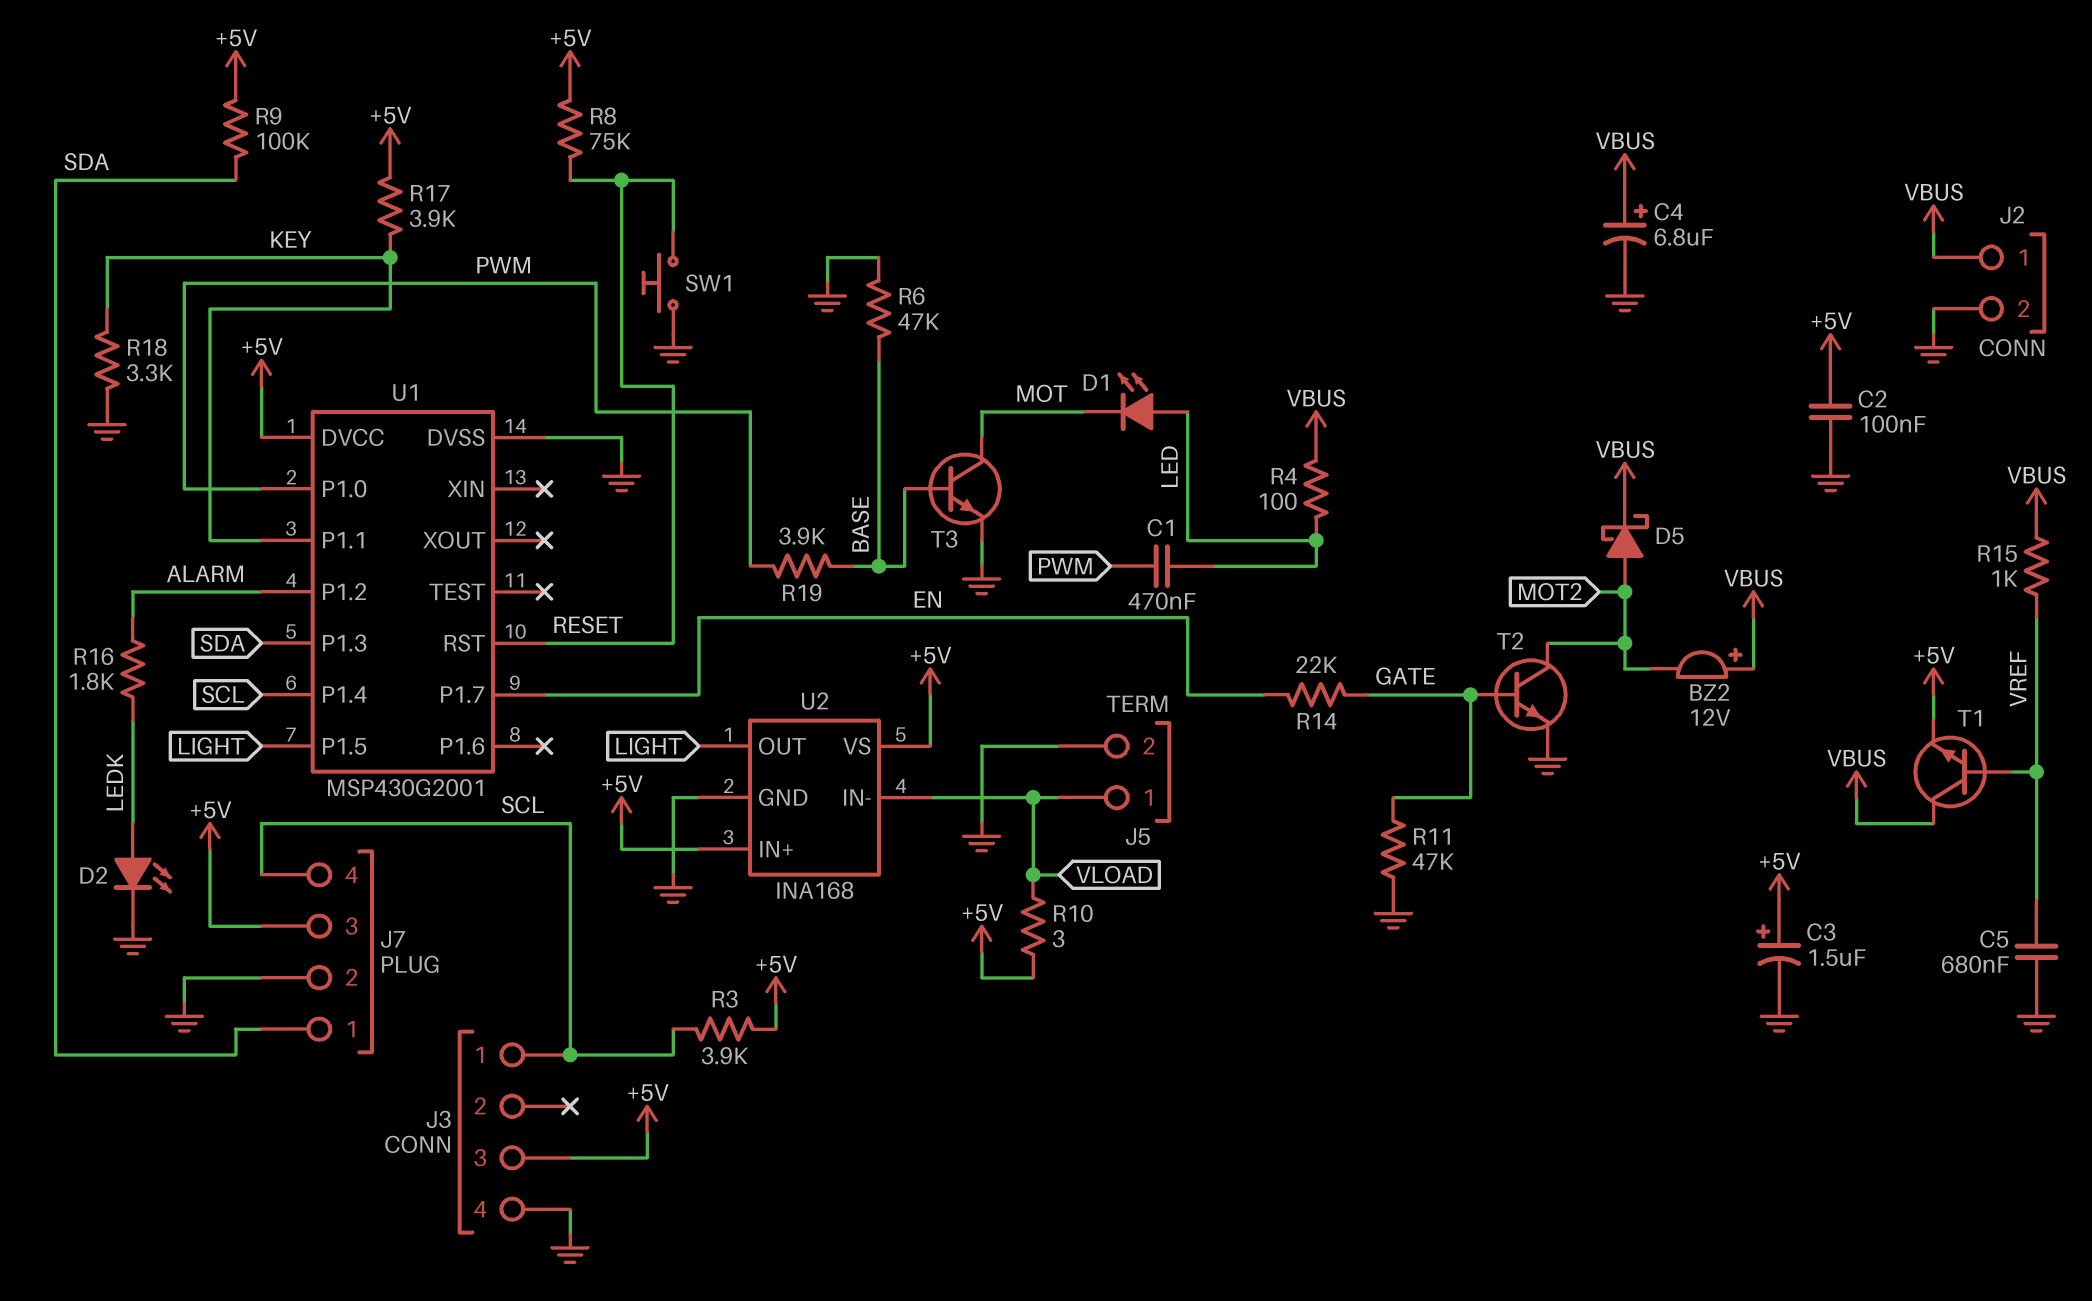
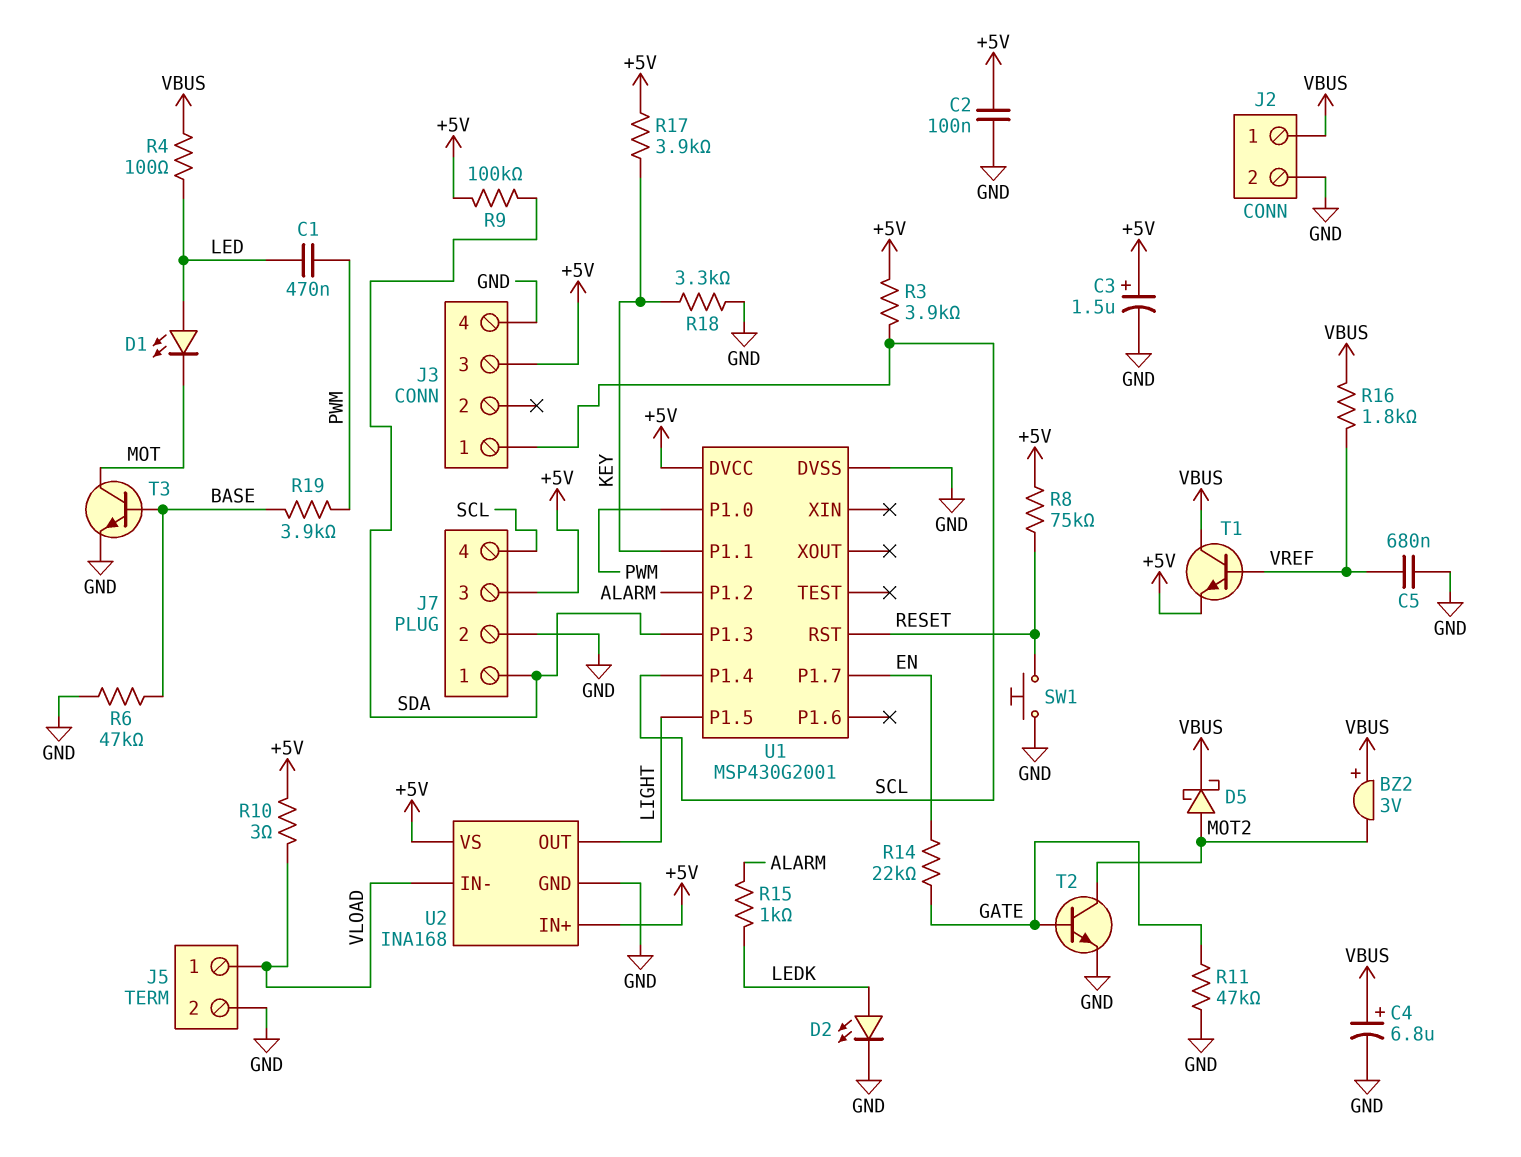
BZ2: buzzer 12V (plus VBUS, minus MOT2) -> buzzer 3V (plus VBUS, minus MOT2)
R15: 1k (VBUS, VREF) -> 1k (ALARM, LEDK)
R16: 1.8k (ALARM, LEDK) -> 1.8k (VBUS, VREF)

